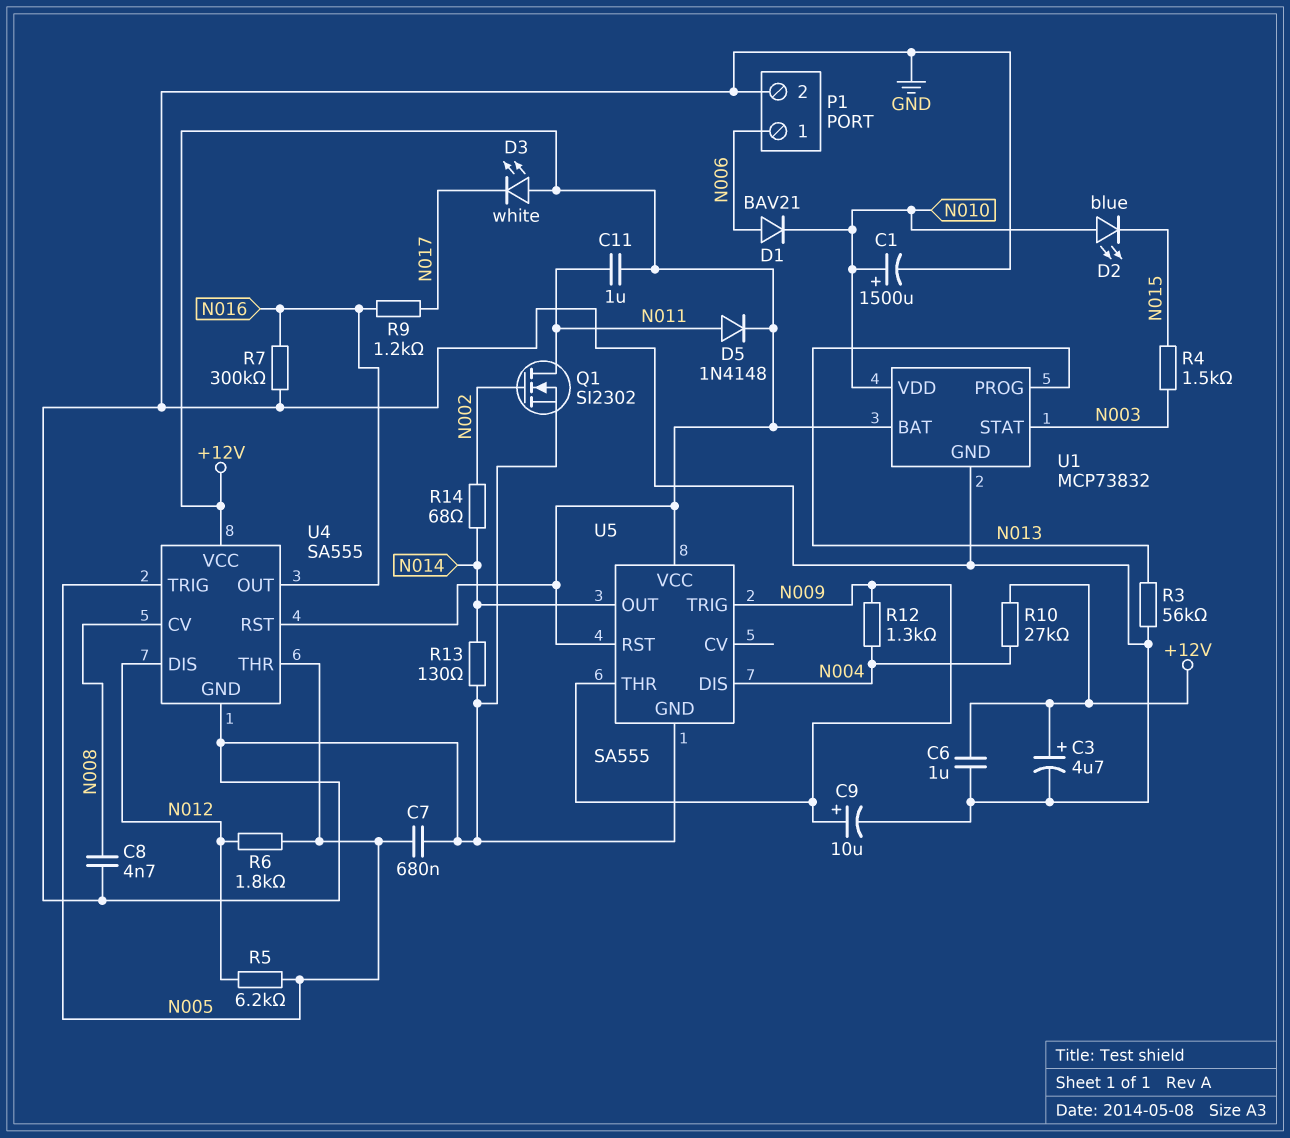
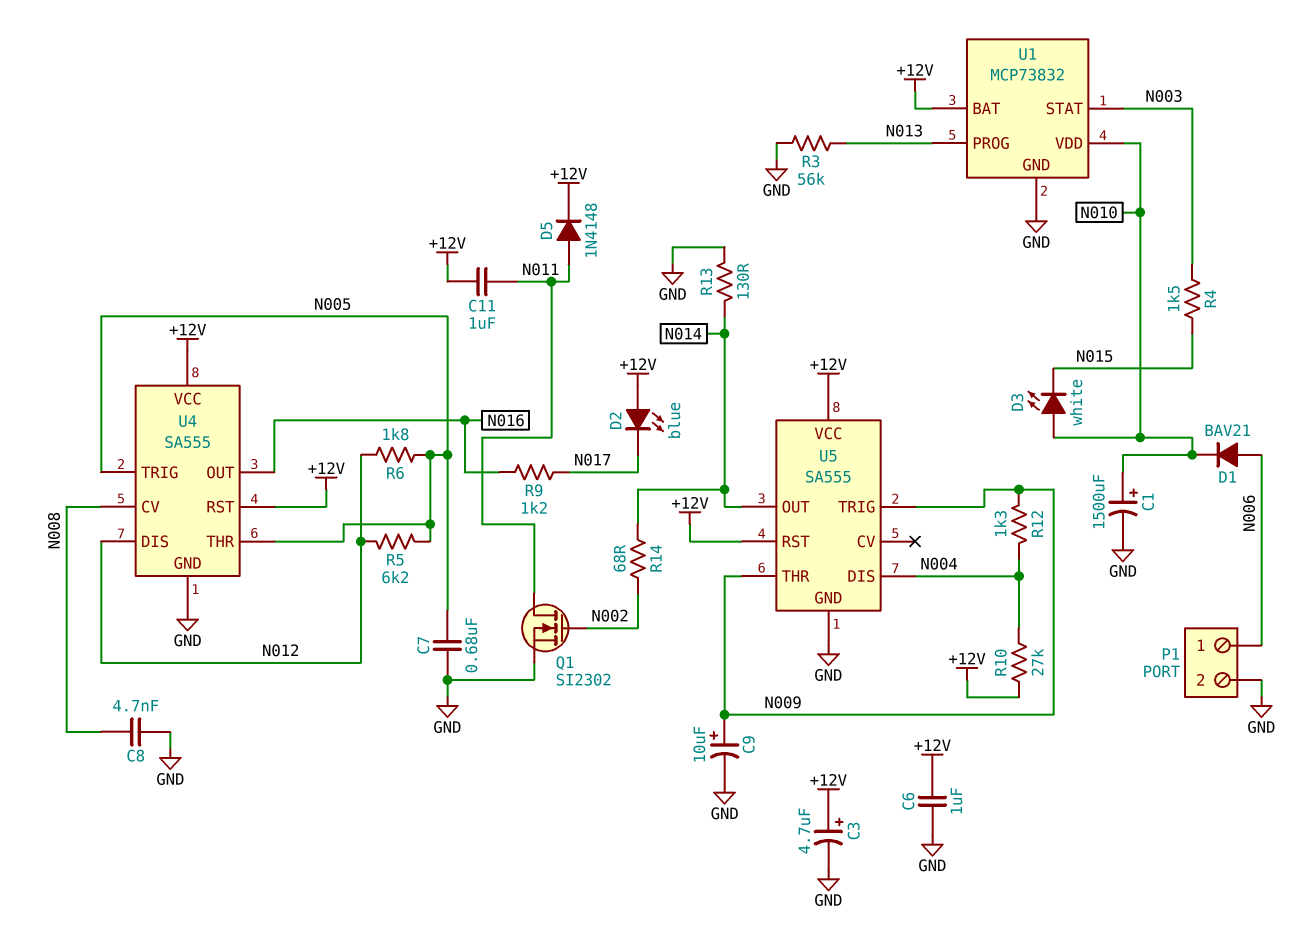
D2: LED blue (A N010, K N015) -> LED blue (A +12V, K N017)
D3: LED white (A +12V, K N017) -> LED white (A N010, K N015)
R7: 300k (GND, N016) -> none

